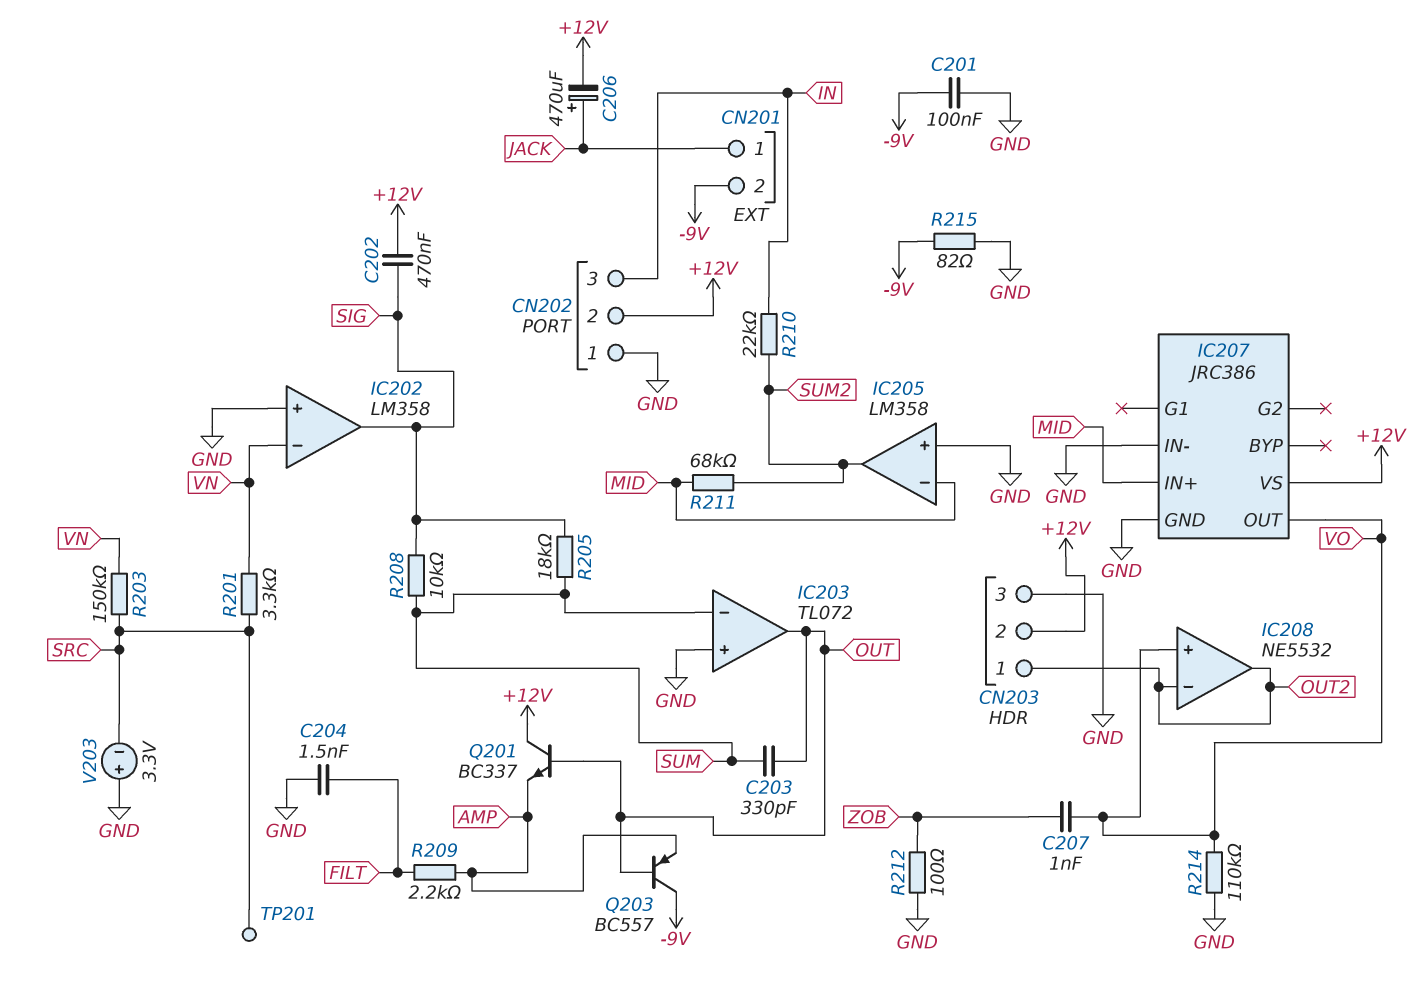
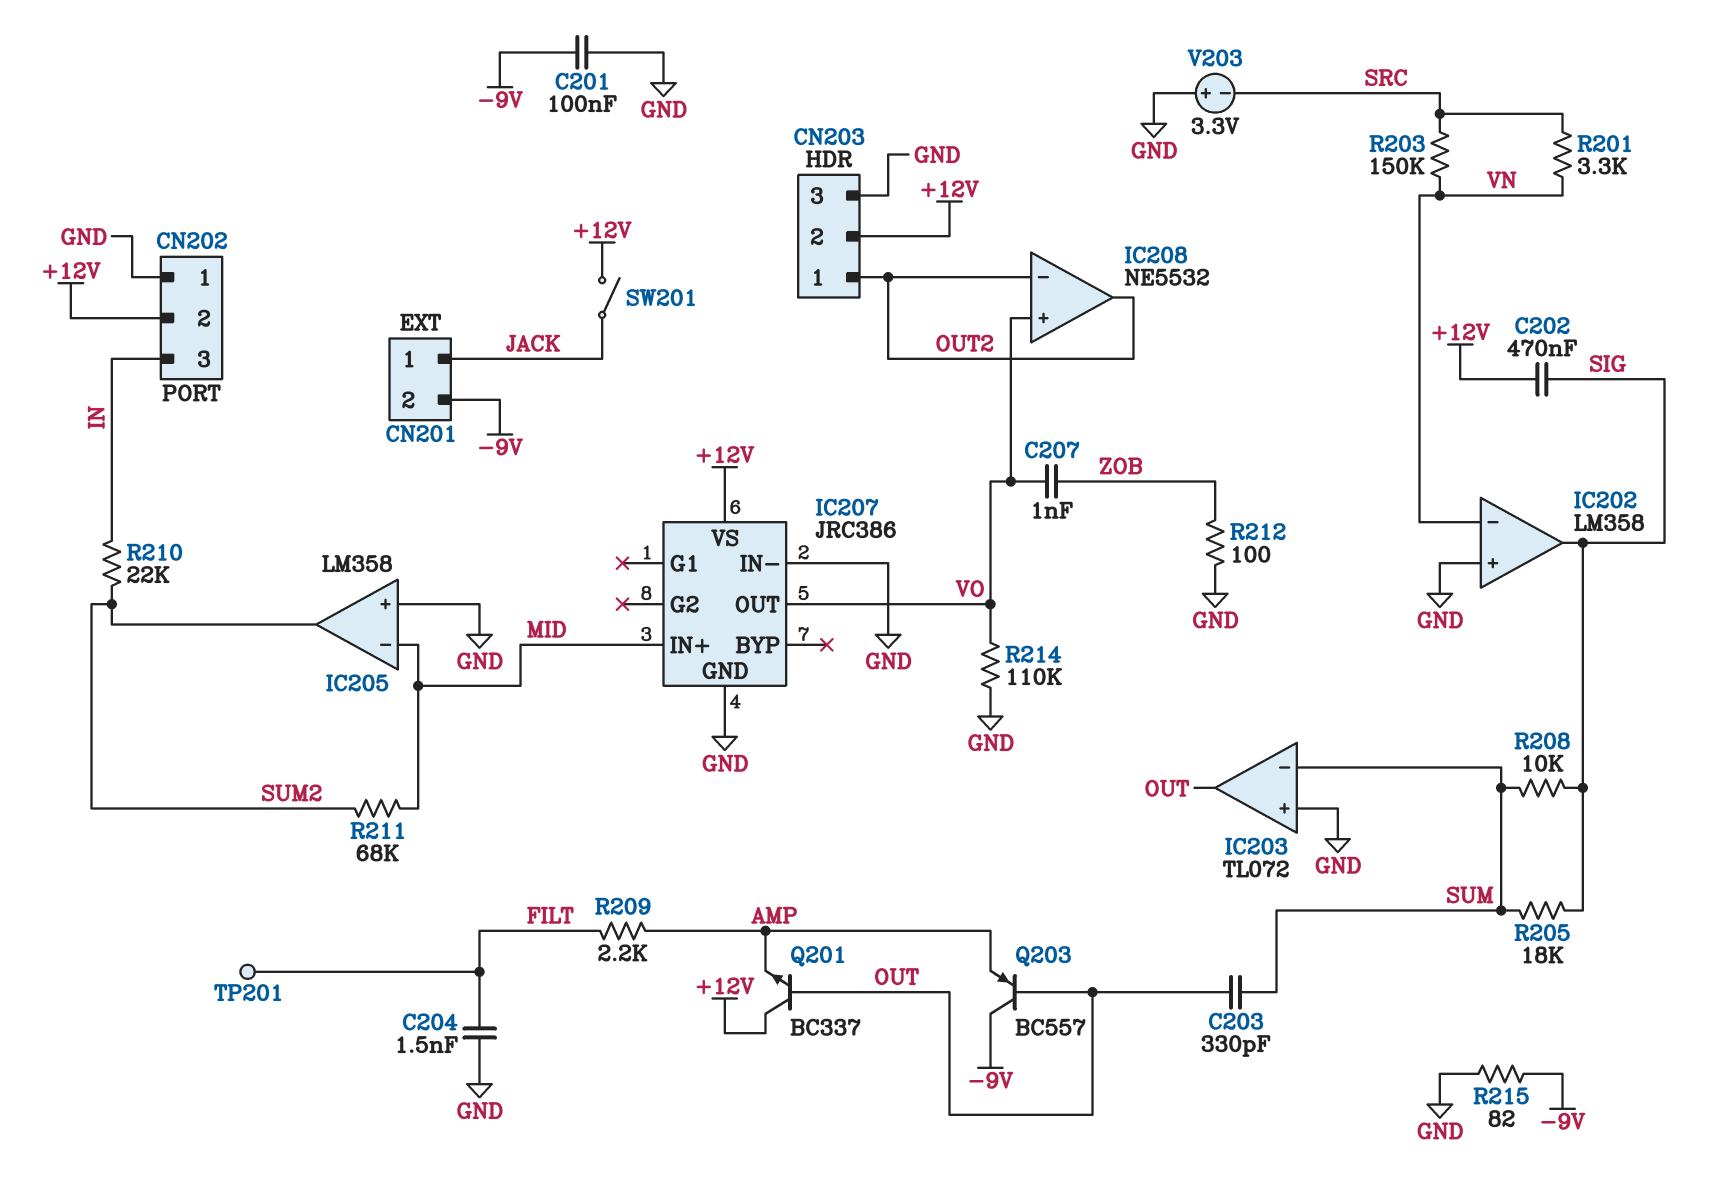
C206: 470uF (plus JACK, minus +12V) -> none
SW201: none -> switch (+12V, JACK)
TP201: test point (SRC) -> test point (FILT)

